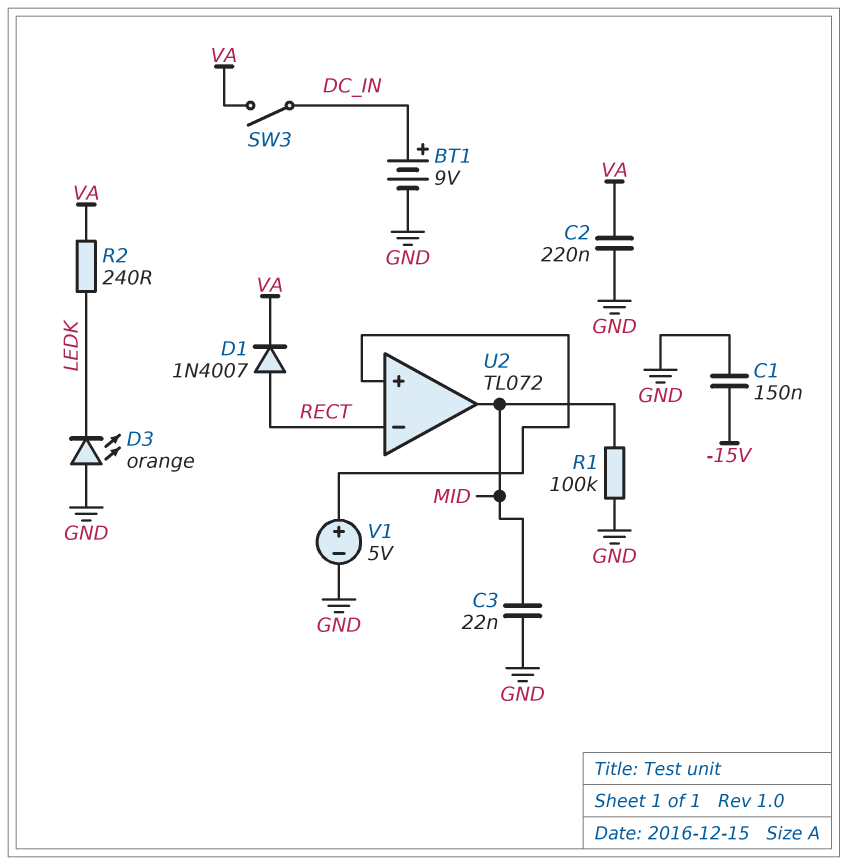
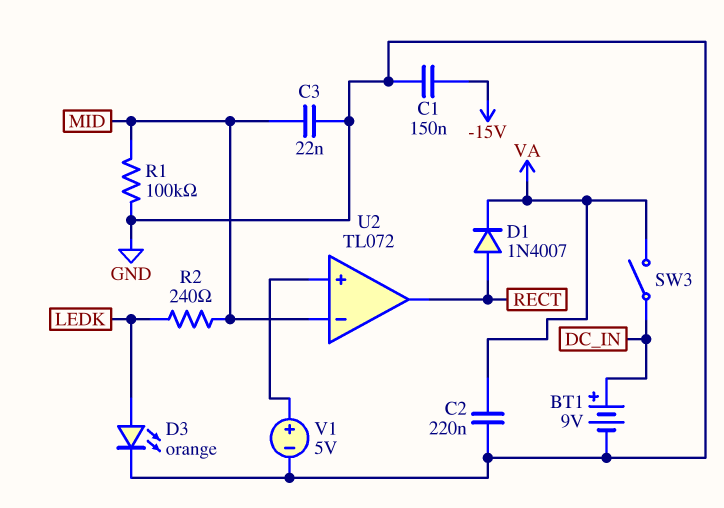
D3: LED orange (A GND, K LEDK) -> LED orange (A LEDK, K GND)
R2: 240 (LEDK, VA) -> 240 (LEDK, MID)
U2 pin in-: RECT -> MID
U2 pin out: MID -> RECT

